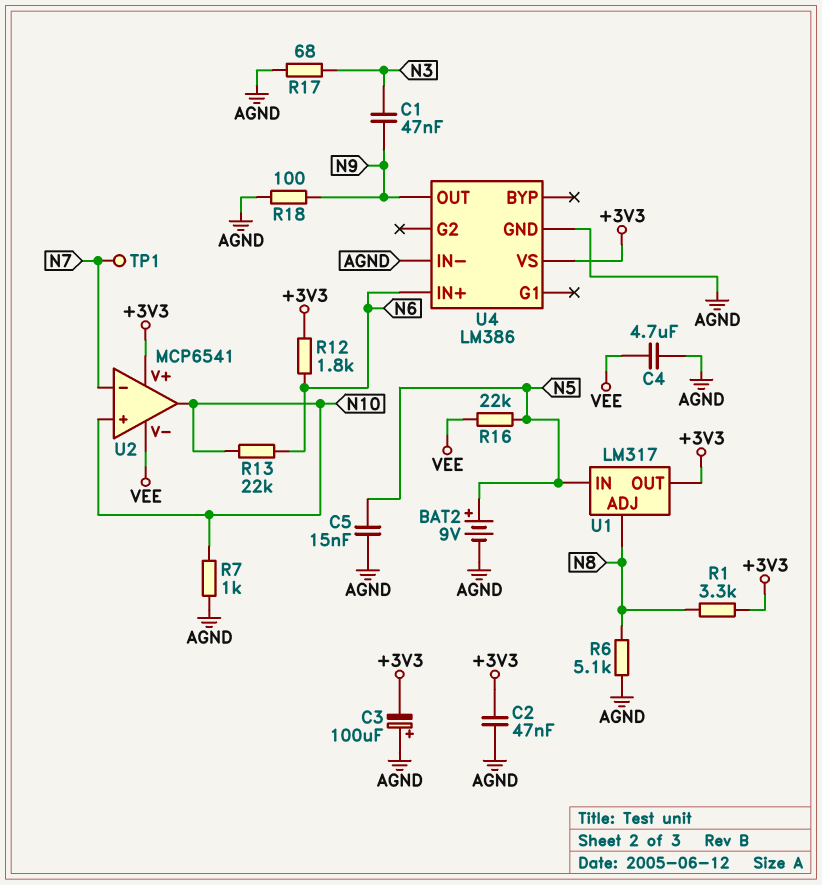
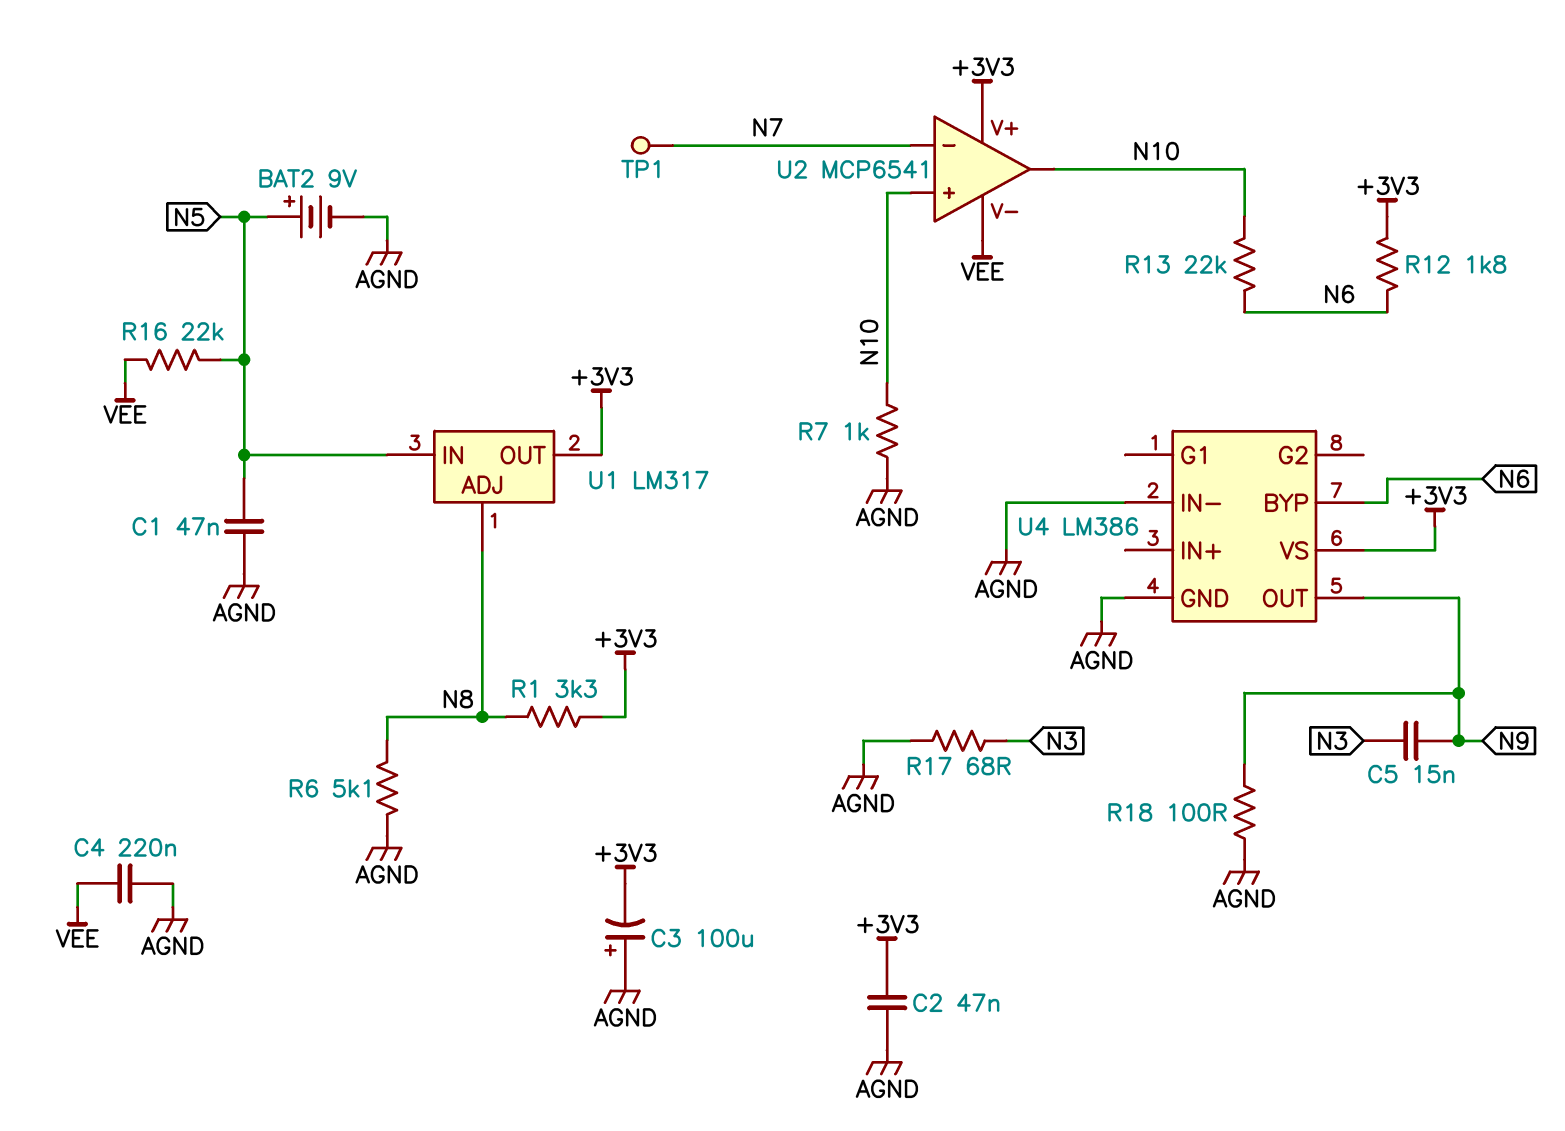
C1: 47nF (N3, N9) -> 47nF (AGND, N5)
C4: 4.7uF (AGND, VEE) -> 220nF (AGND, VEE)
C5: 15nF (AGND, N5) -> 15nF (N3, N9)
U4 pin BYP: none -> N6
U4 pin IN+: N6 -> none

